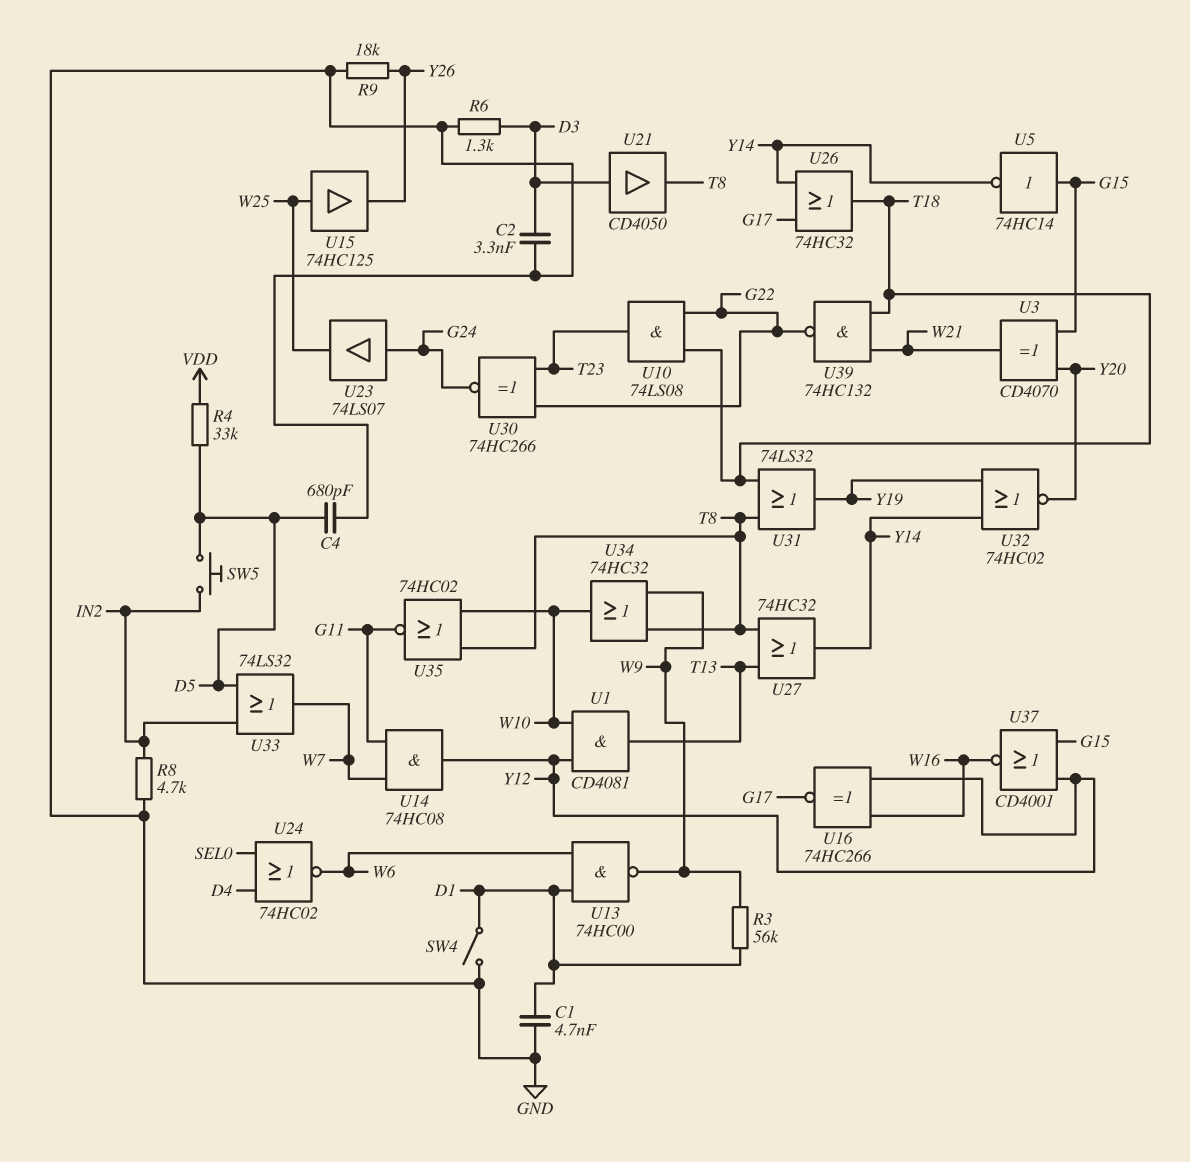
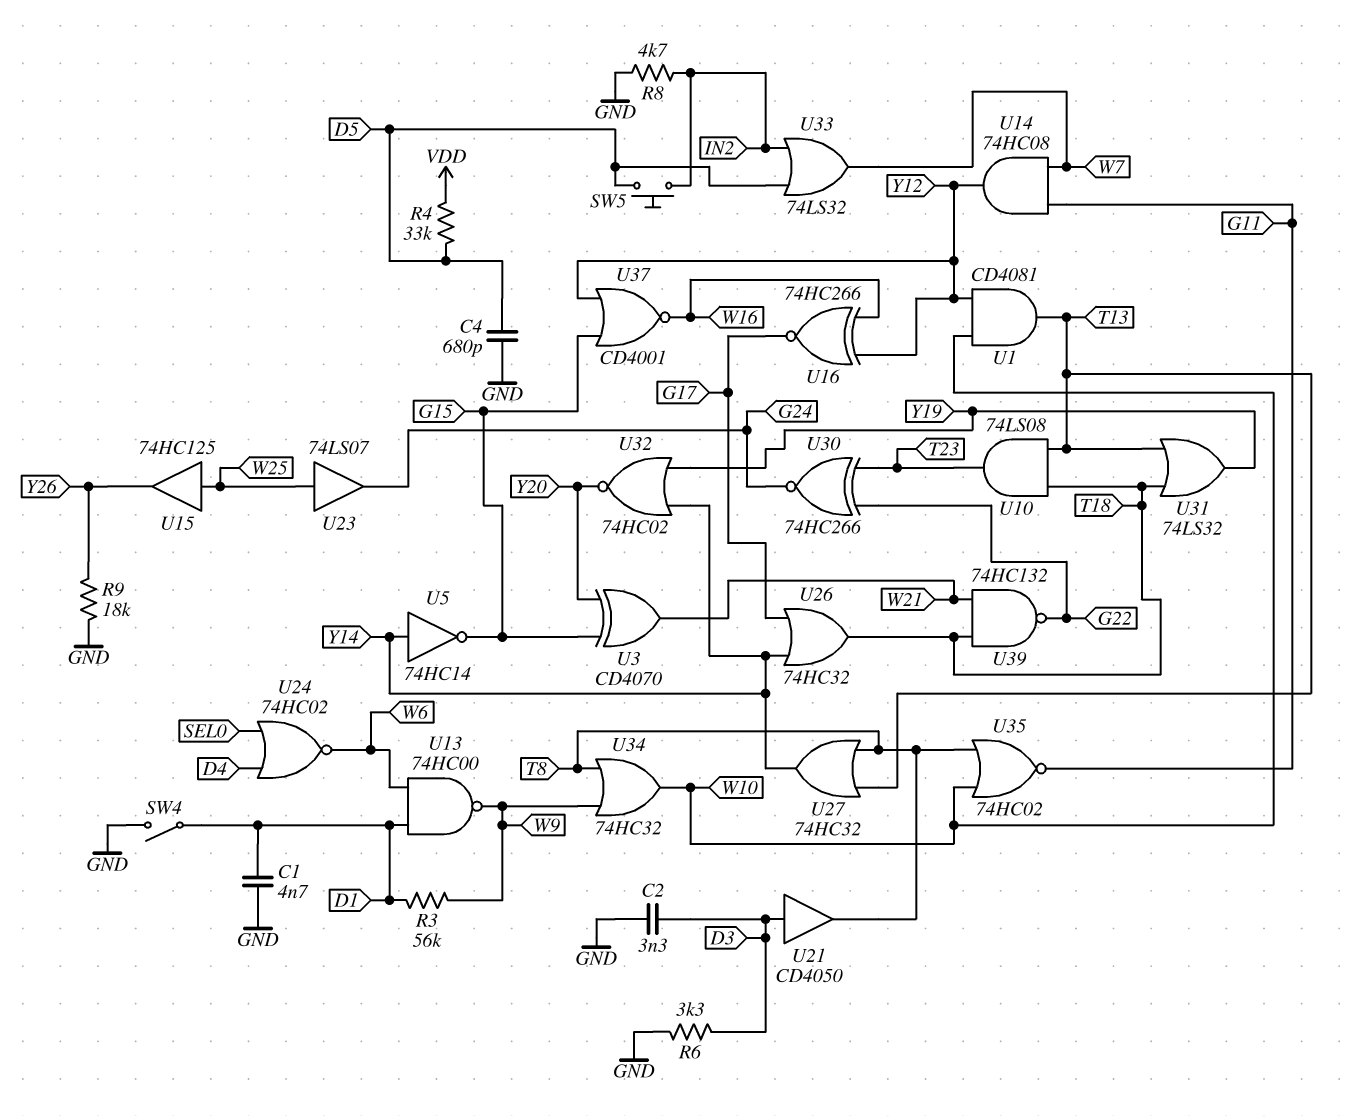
R6: 1.3k (D3, GND) -> 3.3k (D3, GND)
U5: NOT 74HC14 (in G15, out Y14) -> NOT 74HC14 (in Y14, out G15)
U10: AND 74LS08 (in G22, in T18, out T23) -> AND 74LS08 (in T13, in T18, out T23)
U23: buffer 74LS07 (in G24, out W25) -> buffer 74LS07 (in W25, out G24)
U31: OR 74LS32 (in T8, in T18, out Y19) -> OR 74LS32 (in T13, in T18, out Y19)

